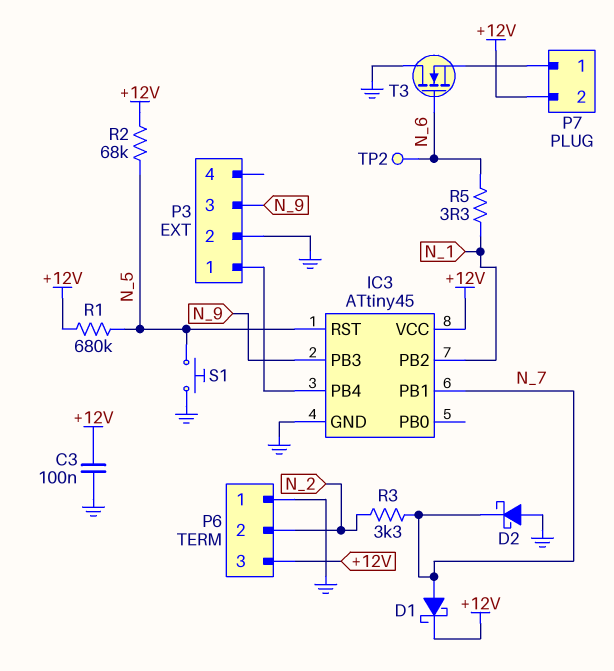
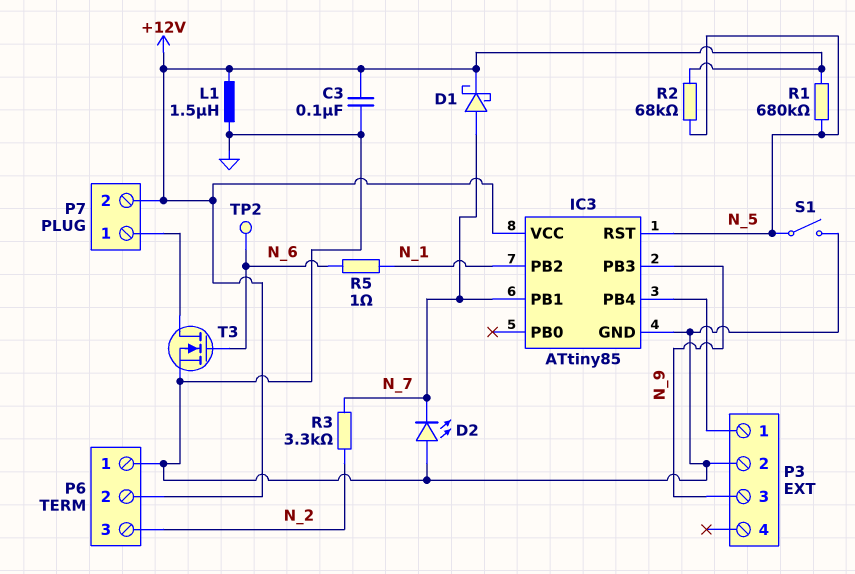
D2: schottky (A GND, K N_7) -> LED (A GND, K N_7)
IC3: ATtiny45 -> ATtiny85
L1: none -> 1.5uH (+12V, GND)
P6 pin 2: N_2 -> +12V
P6 pin 3: +12V -> N_2
R5: 3.3 (N_1, N_6) -> 1 (N_1, N_6)
S1: button (GND, N_5) -> switch (GND, N_5)
T3: NMOS (G N_6, D GND, S P7/1) -> NMOS (G N_6, D P7/1, S GND)

